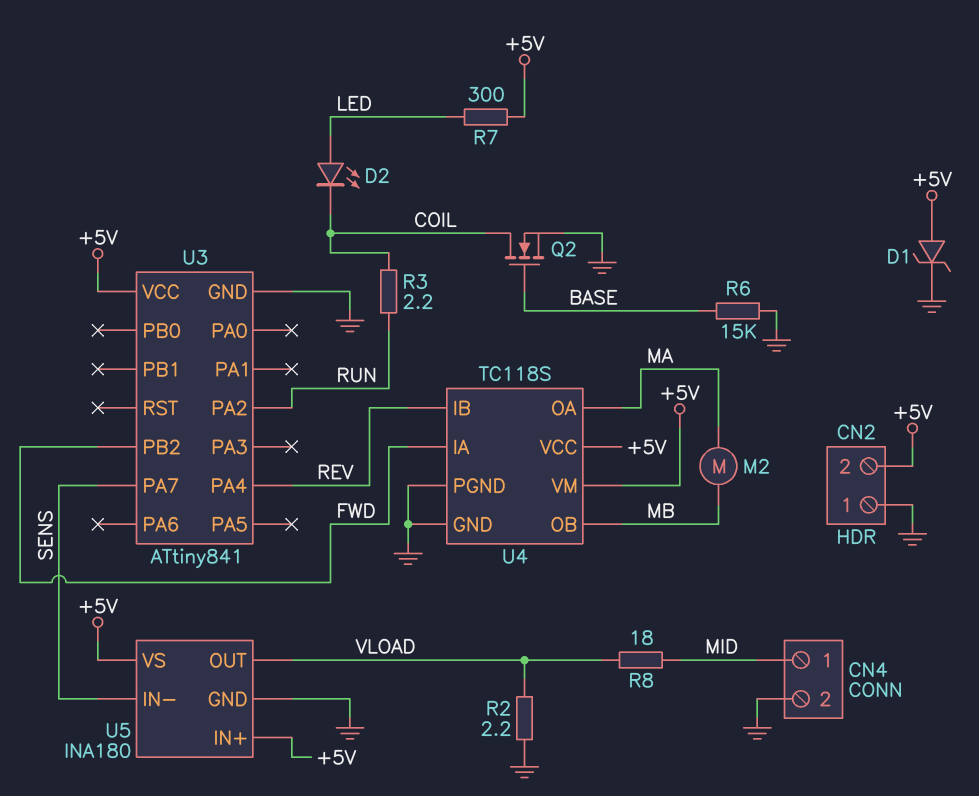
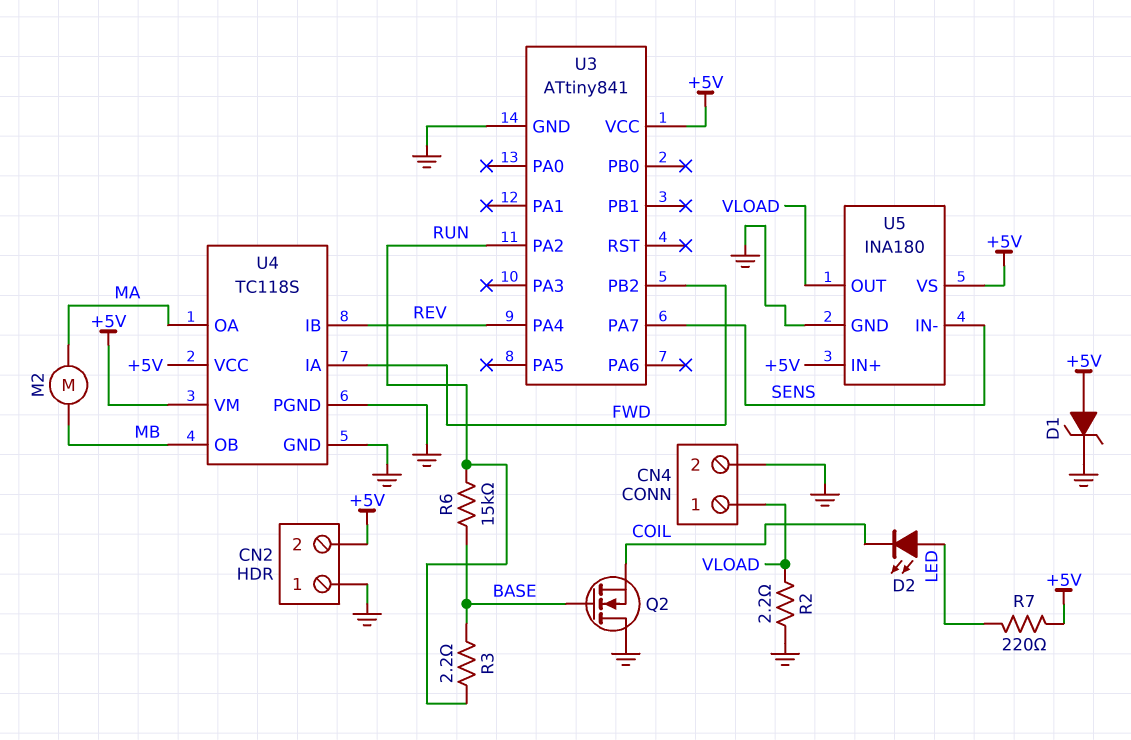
CN4 pin 1: MID -> VLOAD
Q2: NMOS (G BASE, D COIL, S GND) -> NMOS (G BASE, D GND, S COIL)
R3: 2.2 (COIL, RUN) -> 2.2 (BASE, RUN)
R6: 15k (BASE, GND) -> 15k (BASE, RUN)
R7: 300 (+5V, LED) -> 220 (+5V, LED)
R8: 18 (MID, VLOAD) -> none

